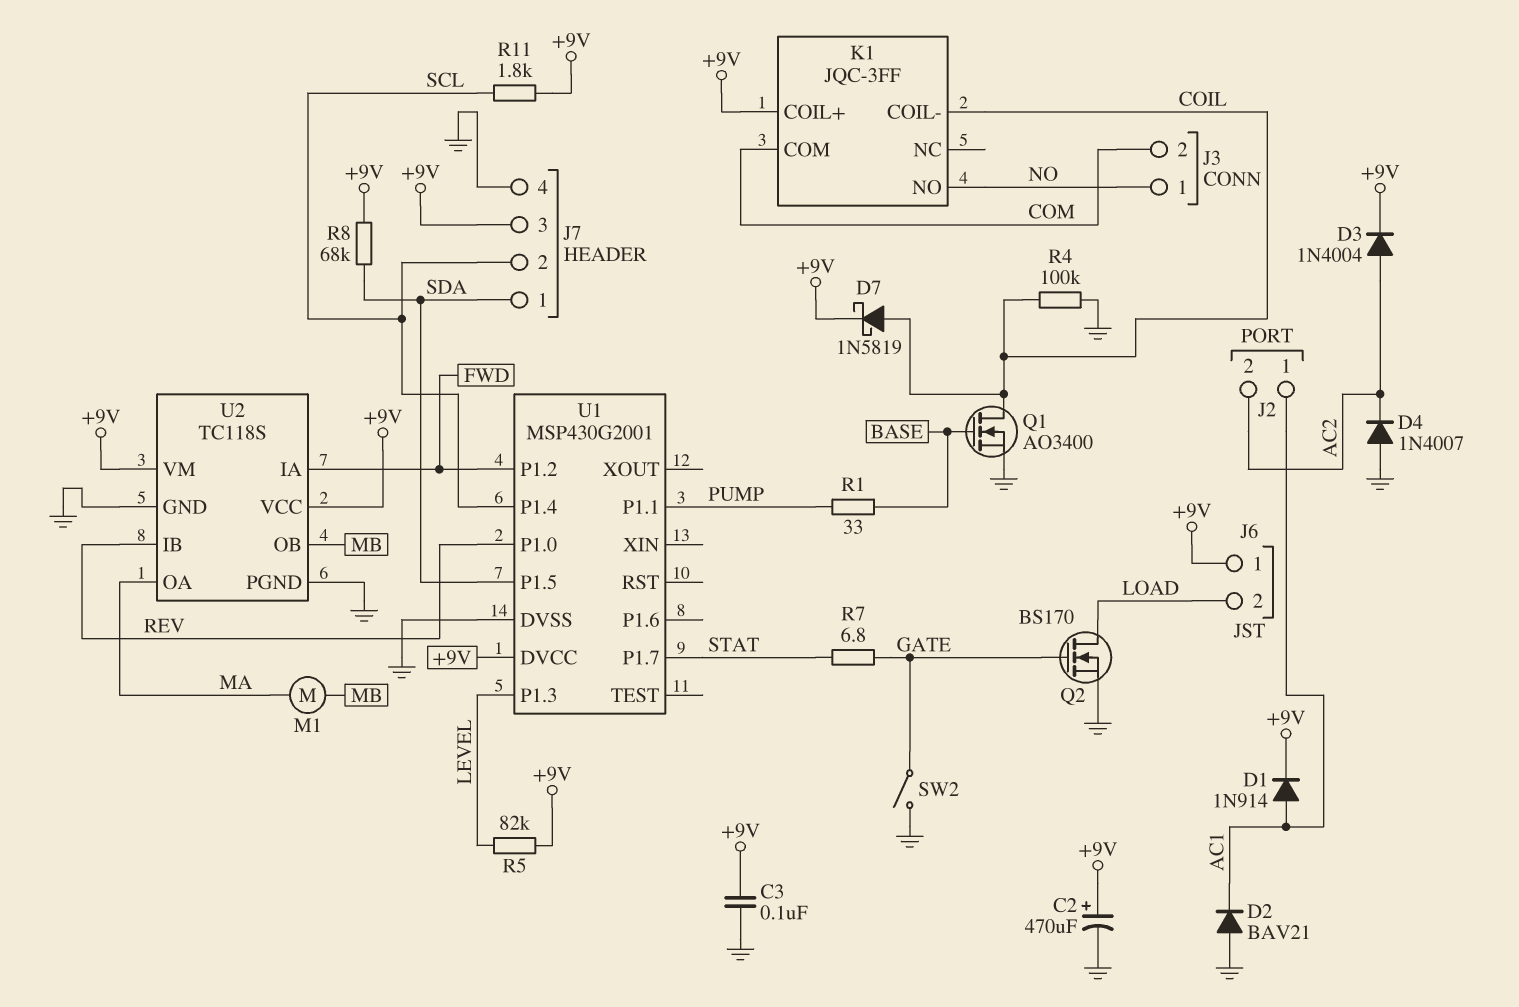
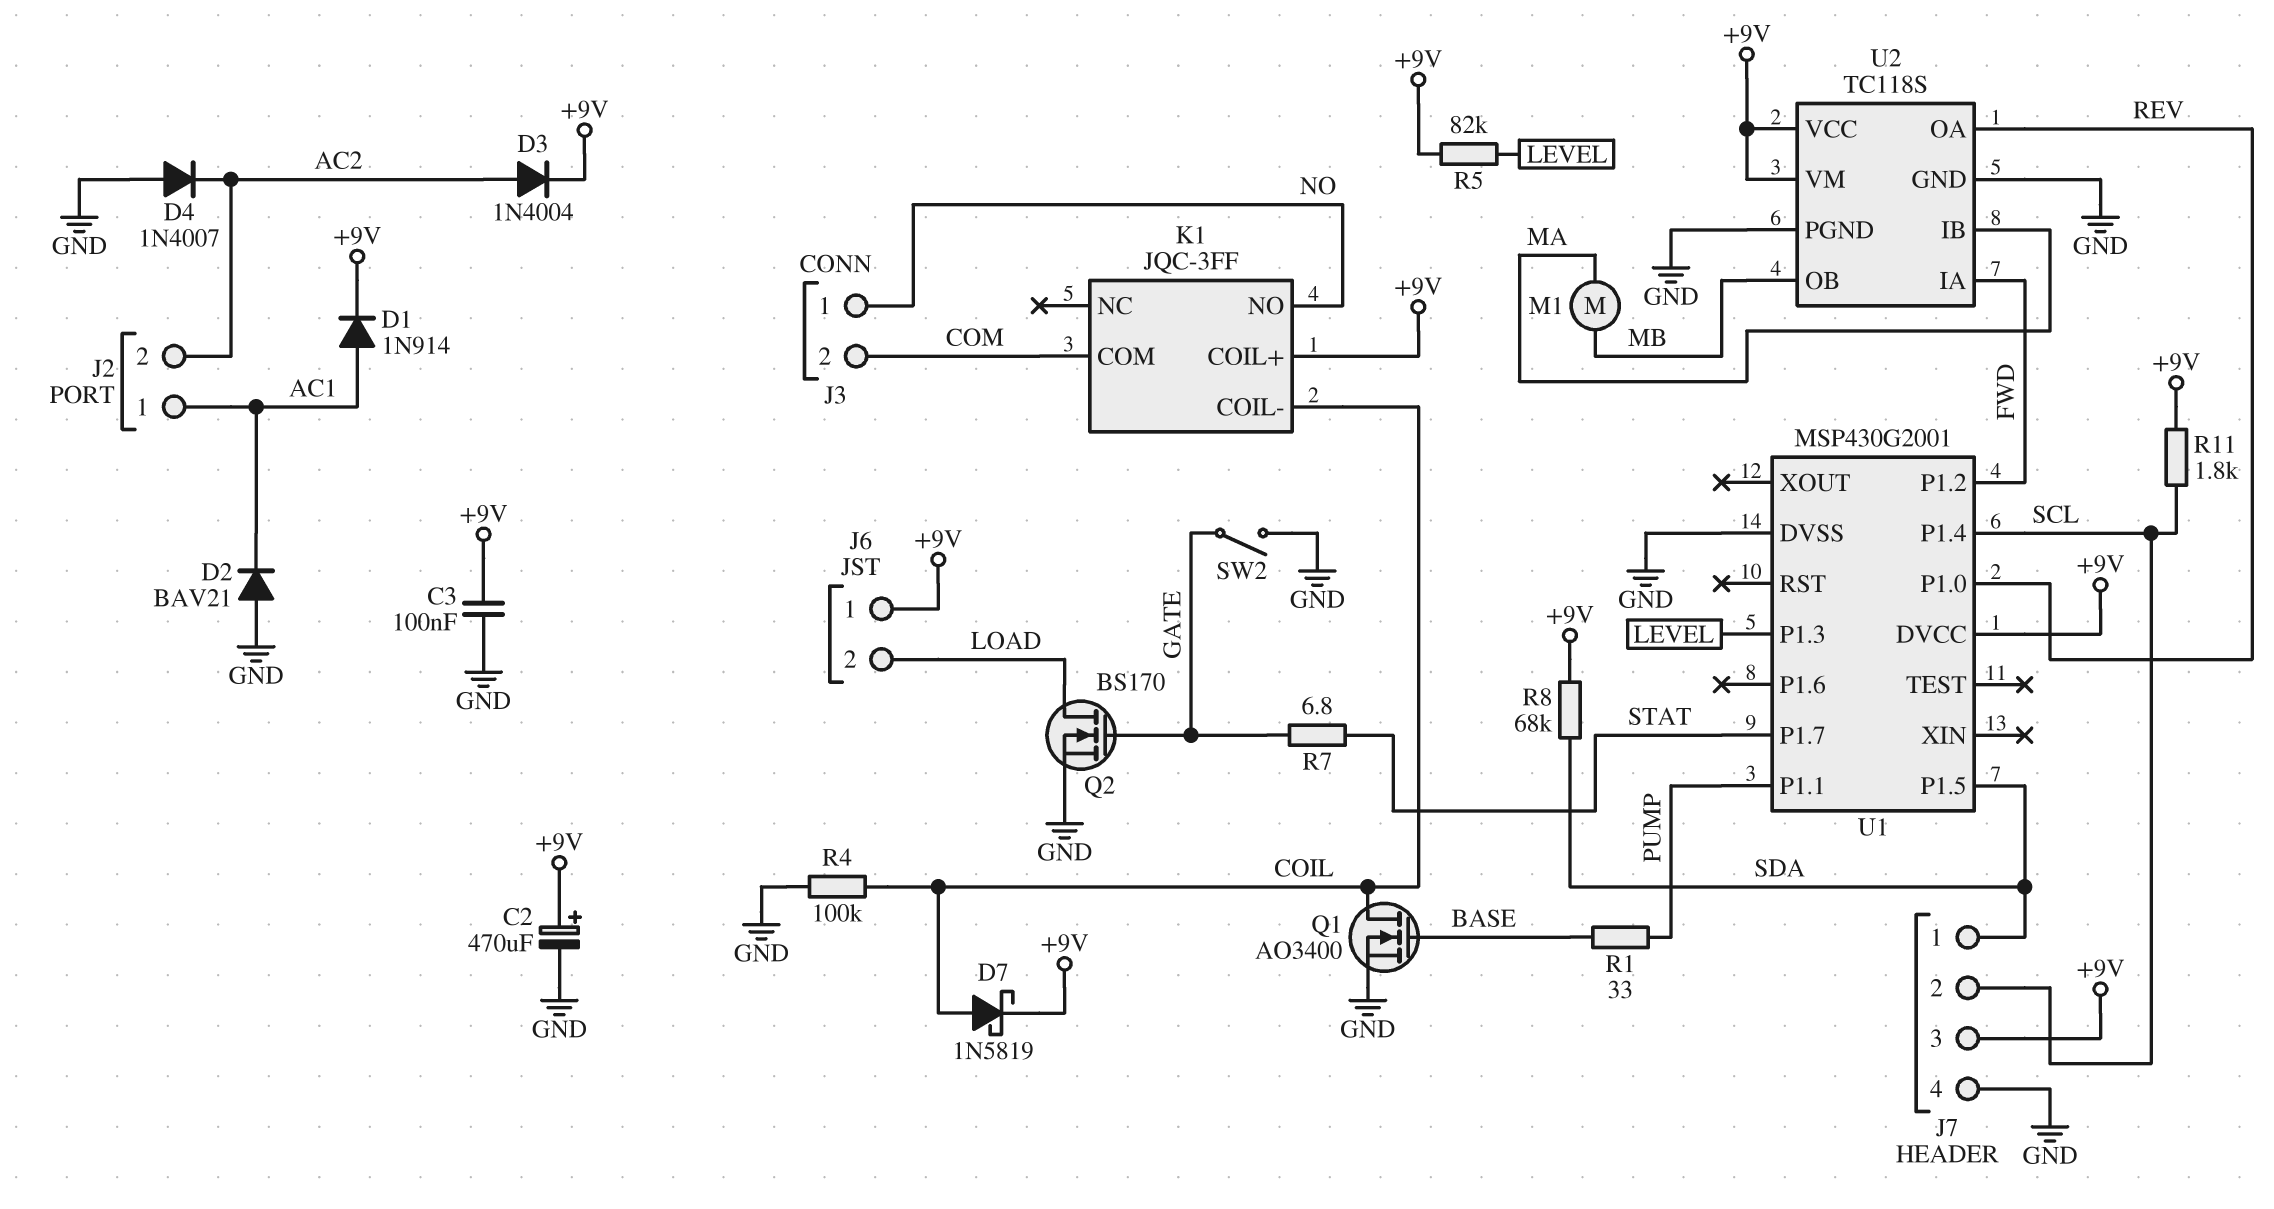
U2 pin IB: REV -> MA
U2 pin OA: MA -> REV

